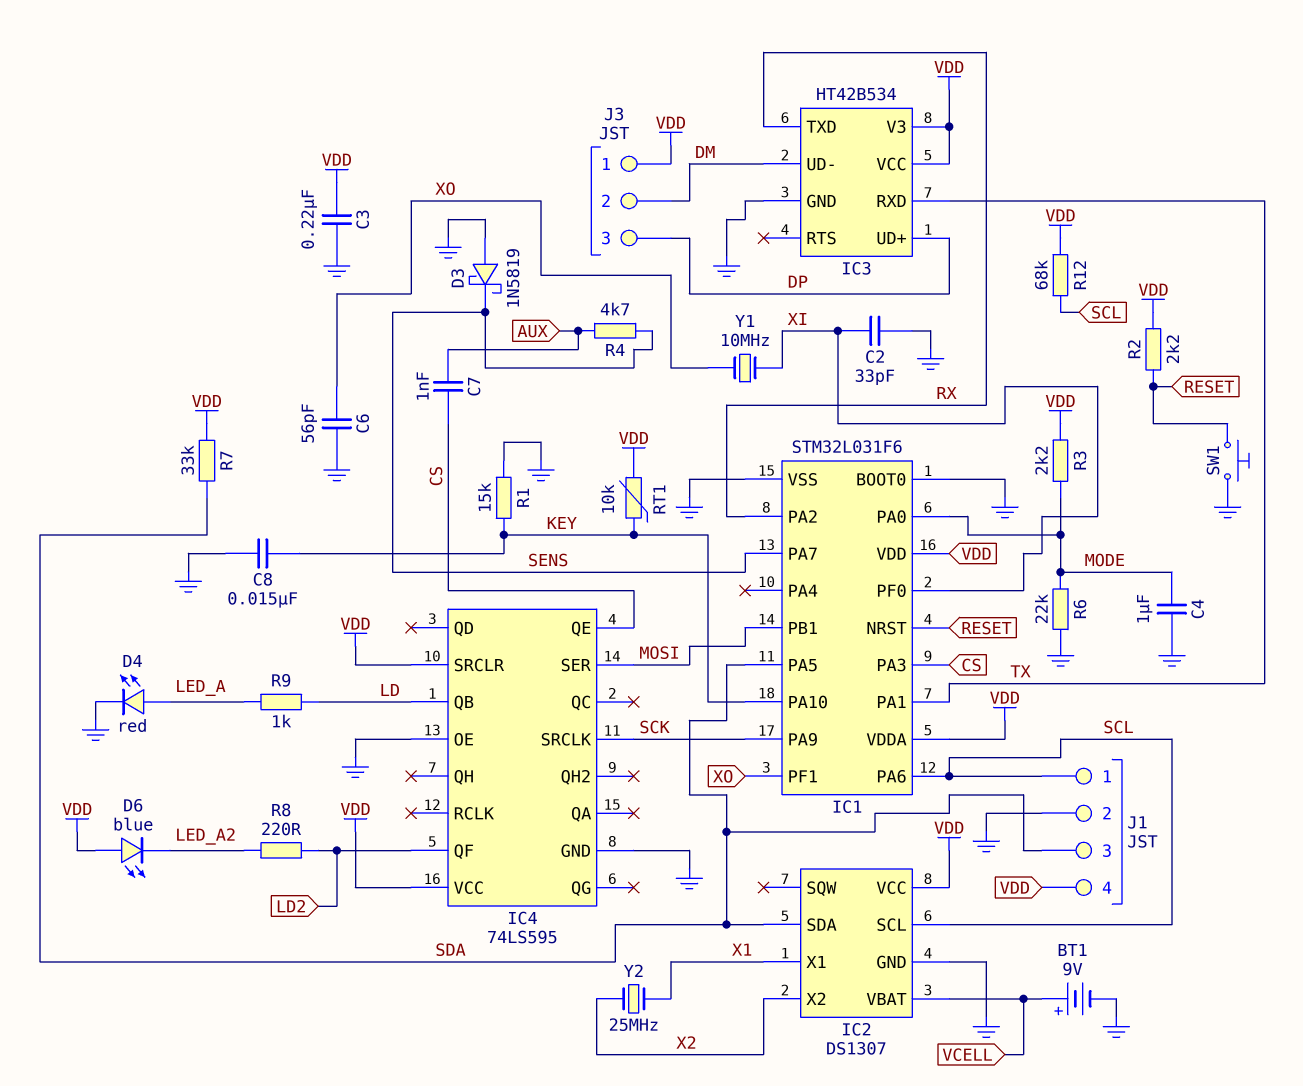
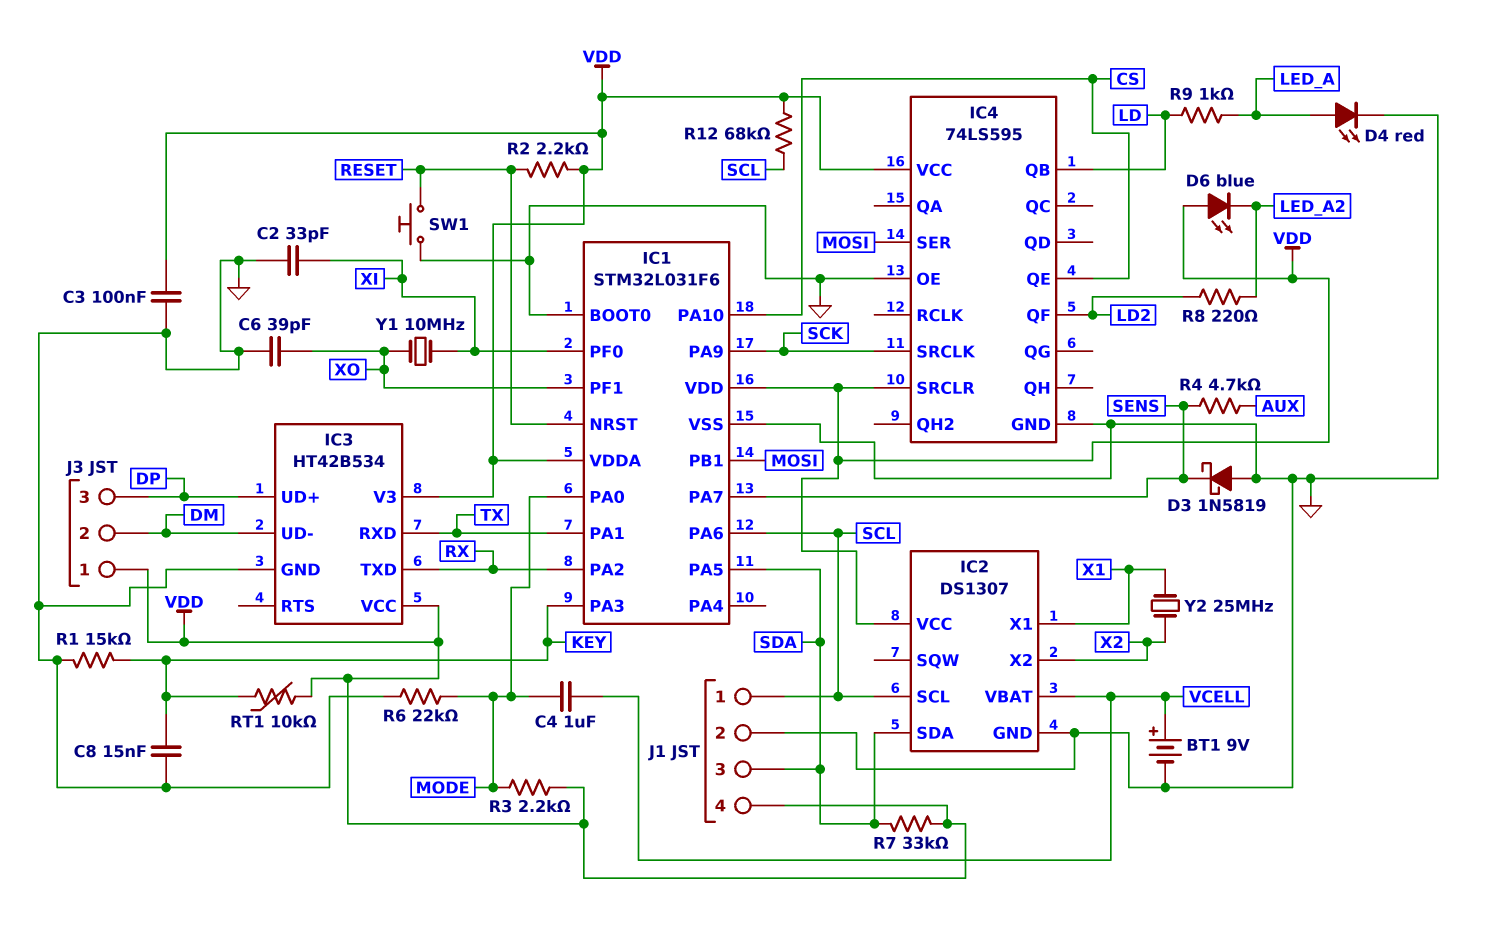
C3: 220nF (GND, VDD) -> 100nF (GND, VDD)
C4: 1uF (GND, MODE) -> 1uF (MODE, VCELL)
C6: 56pF (GND, XO) -> 39pF (GND, XO)
C7: 1nF (AUX, CS) -> none
IC1 pin PA3: CS -> KEY
IC1 pin PA10: KEY -> CS

